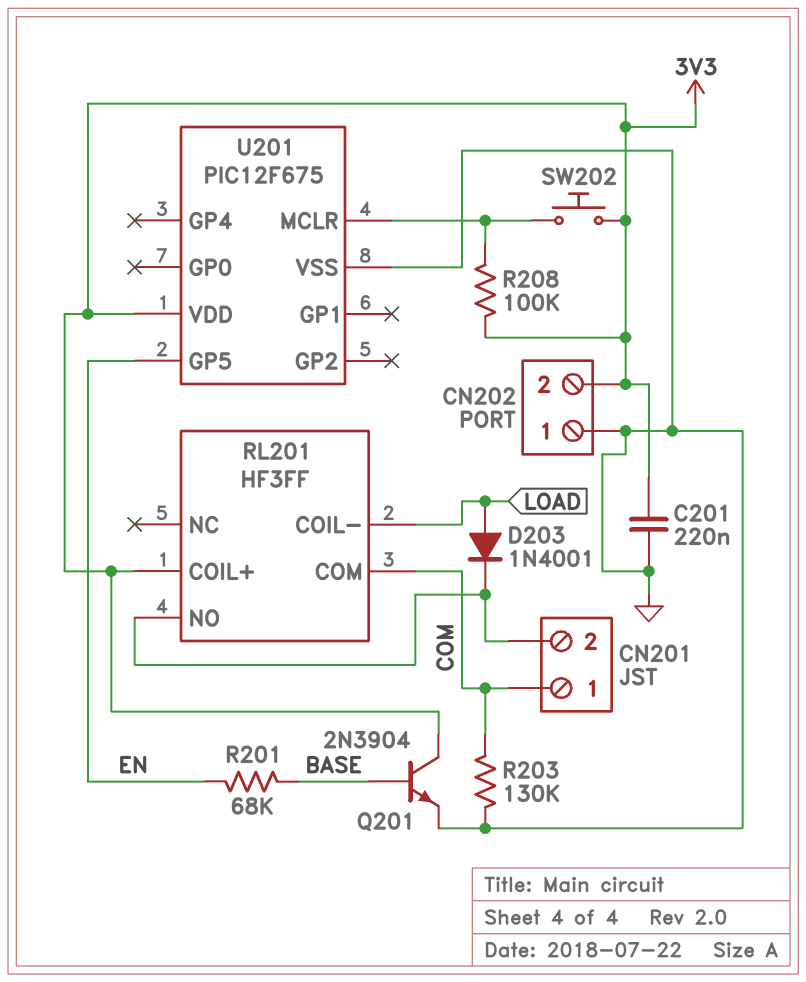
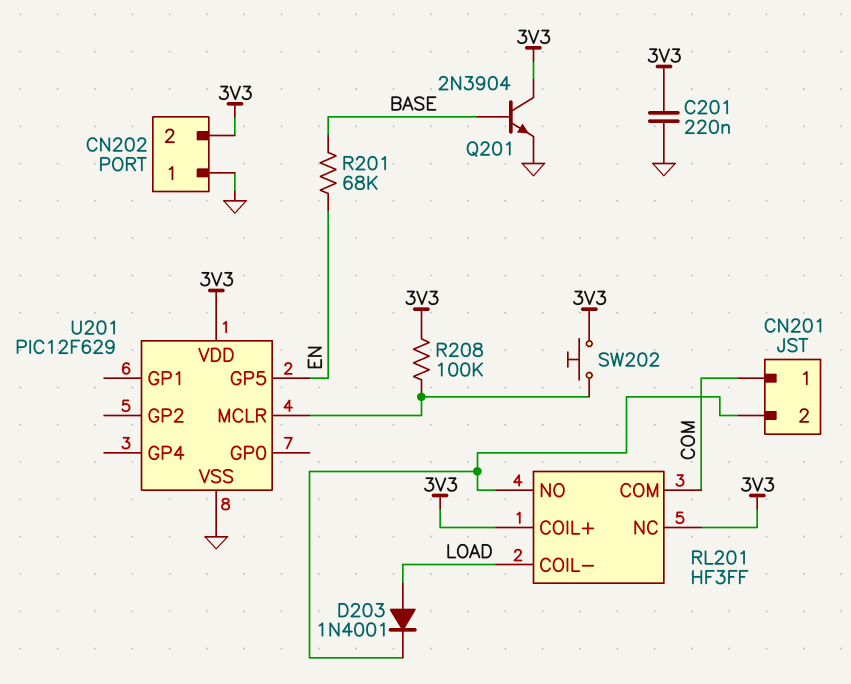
R203: 130k (COM, GND) -> none
RL201 pin NC: none -> 3V3
U201: PIC12F675 -> PIC12F629

